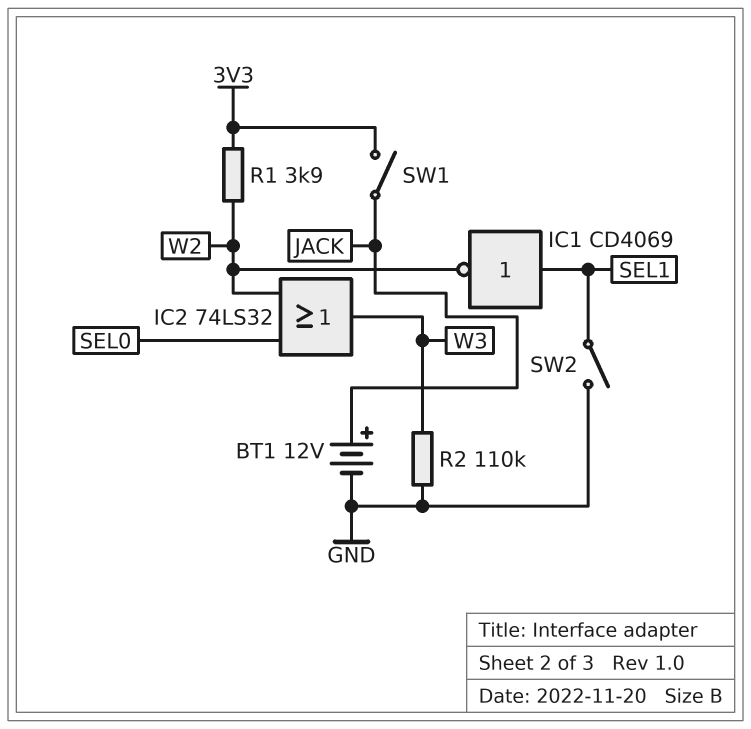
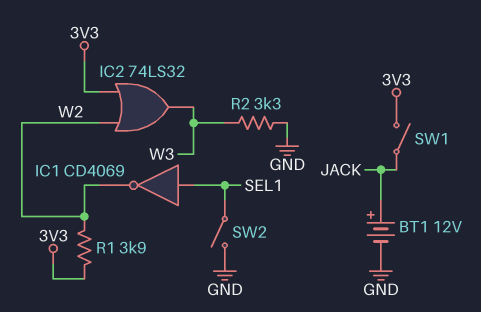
IC2: OR 74LS32 (in SEL0, in W2, out W3) -> OR 74LS32 (in 3V3, in W2, out W3)
R2: 110k (GND, W3) -> 3.3k (GND, W3)

